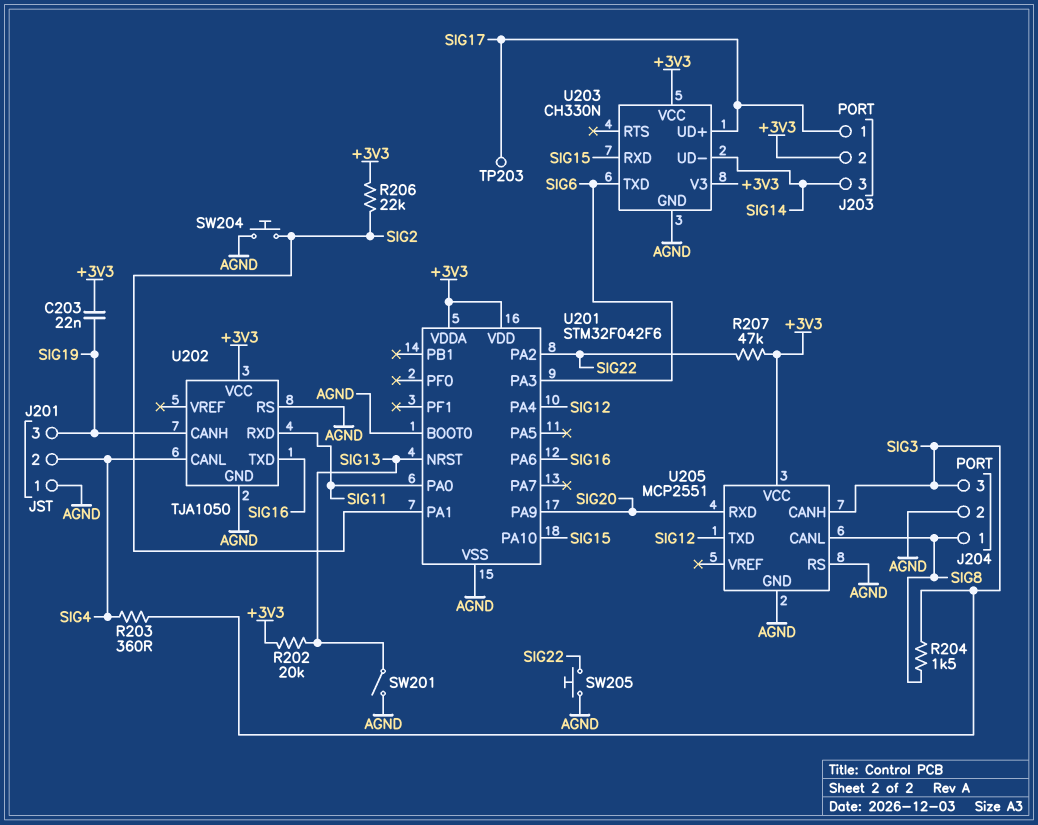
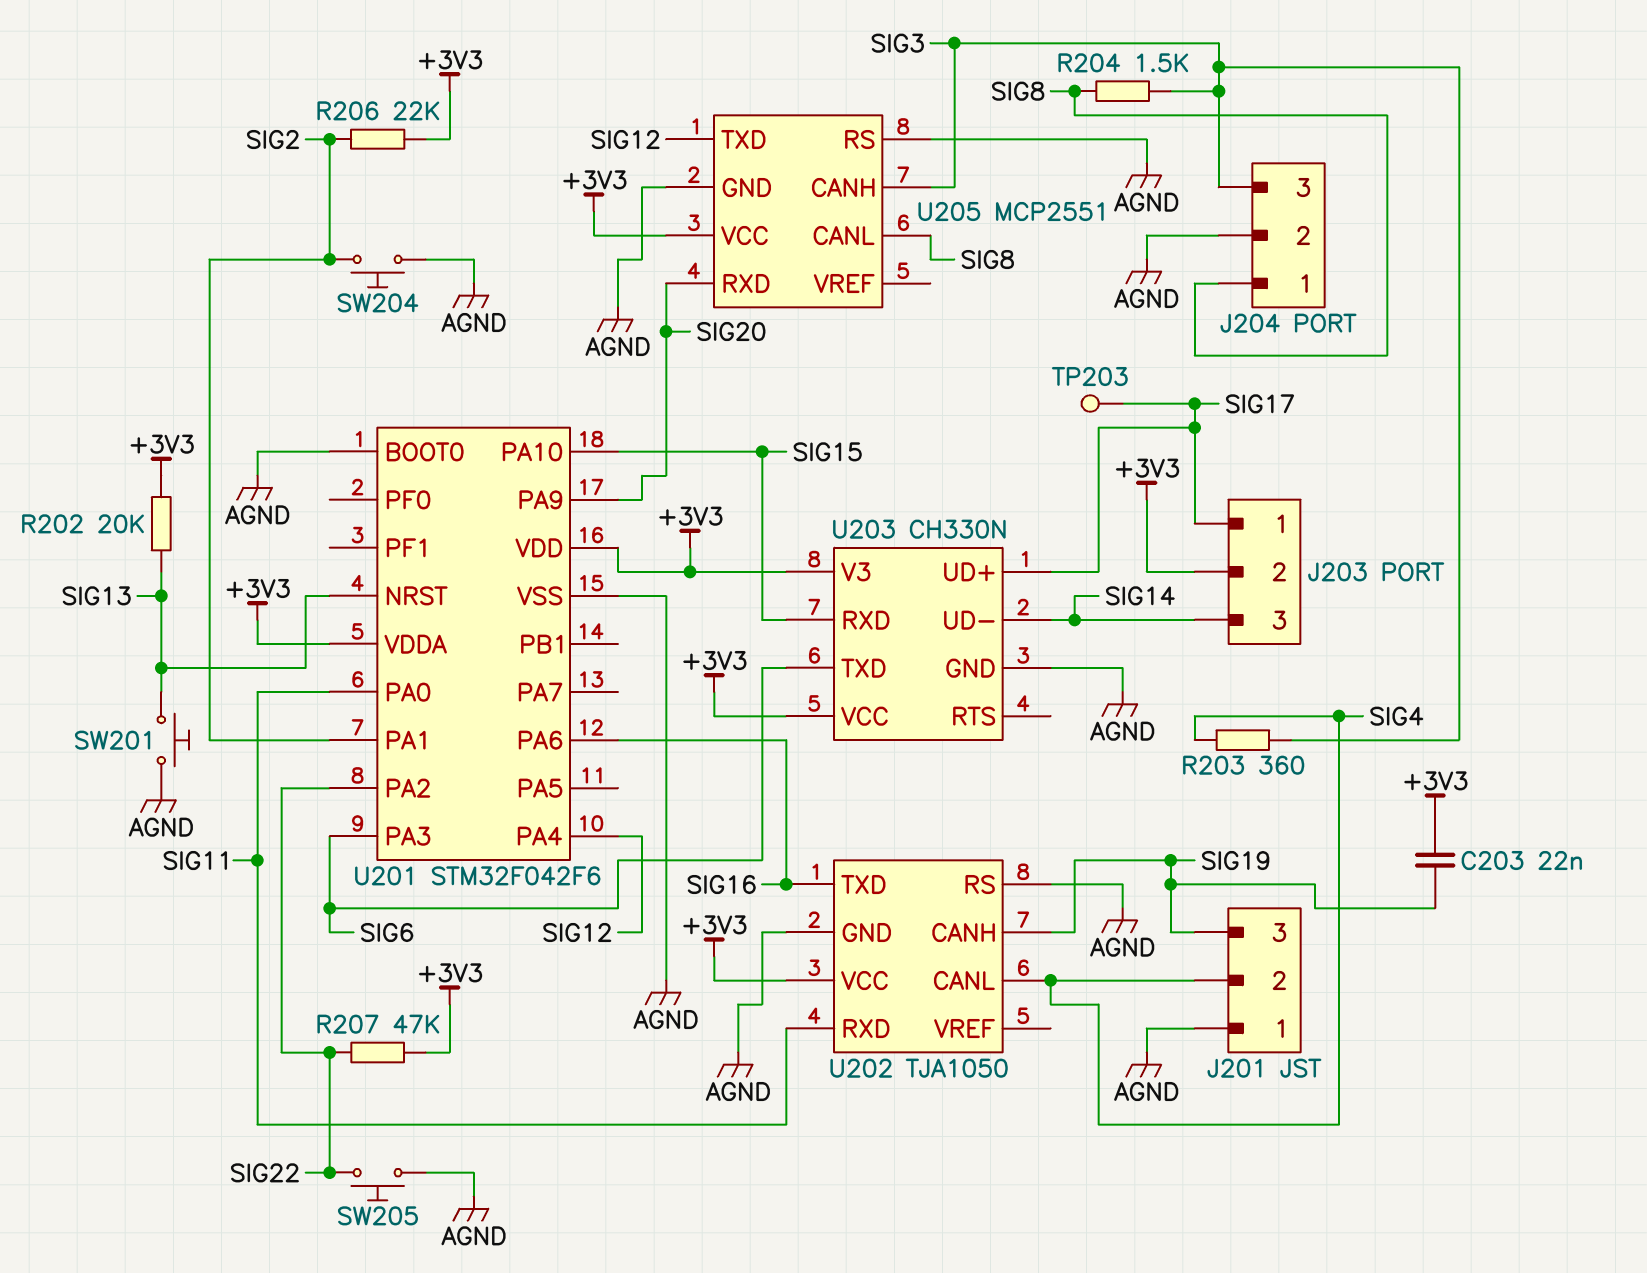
SW201: switch (AGND, SIG13) -> button (AGND, SIG13)

